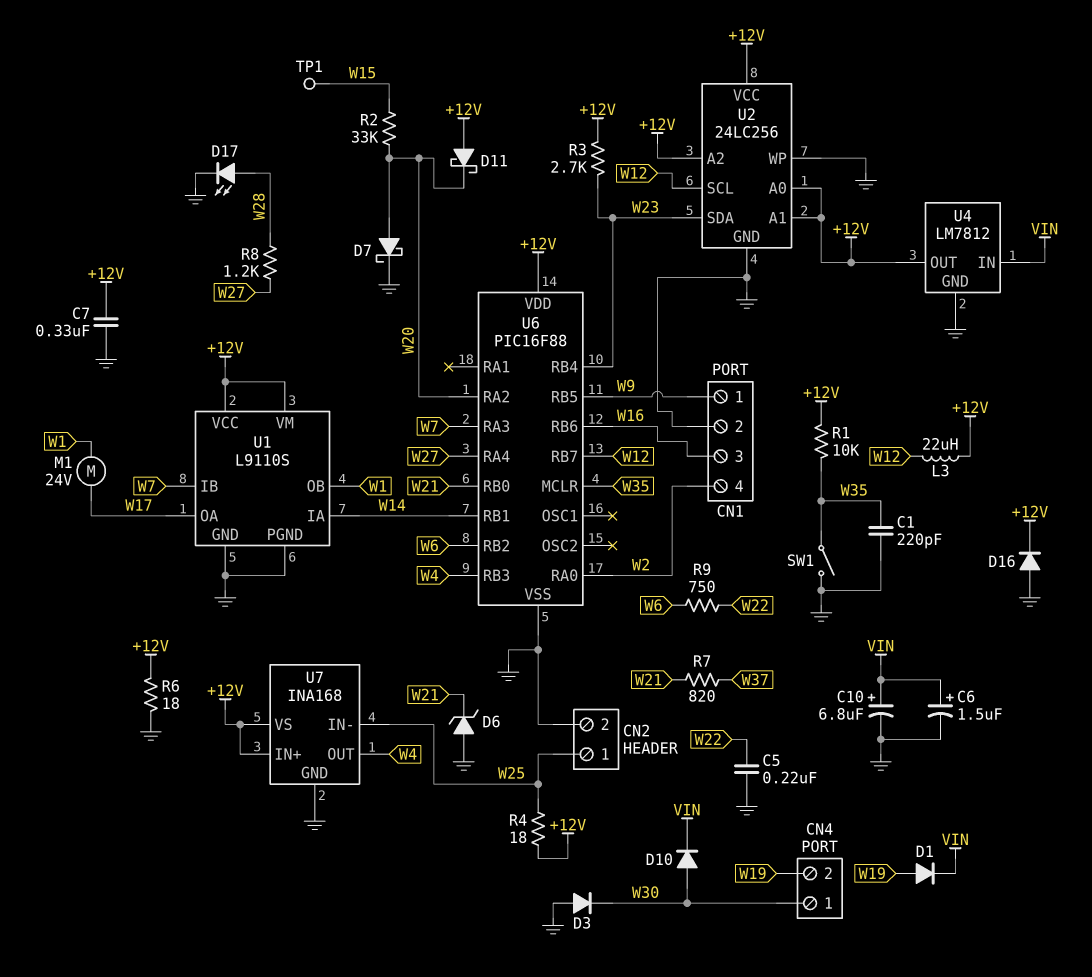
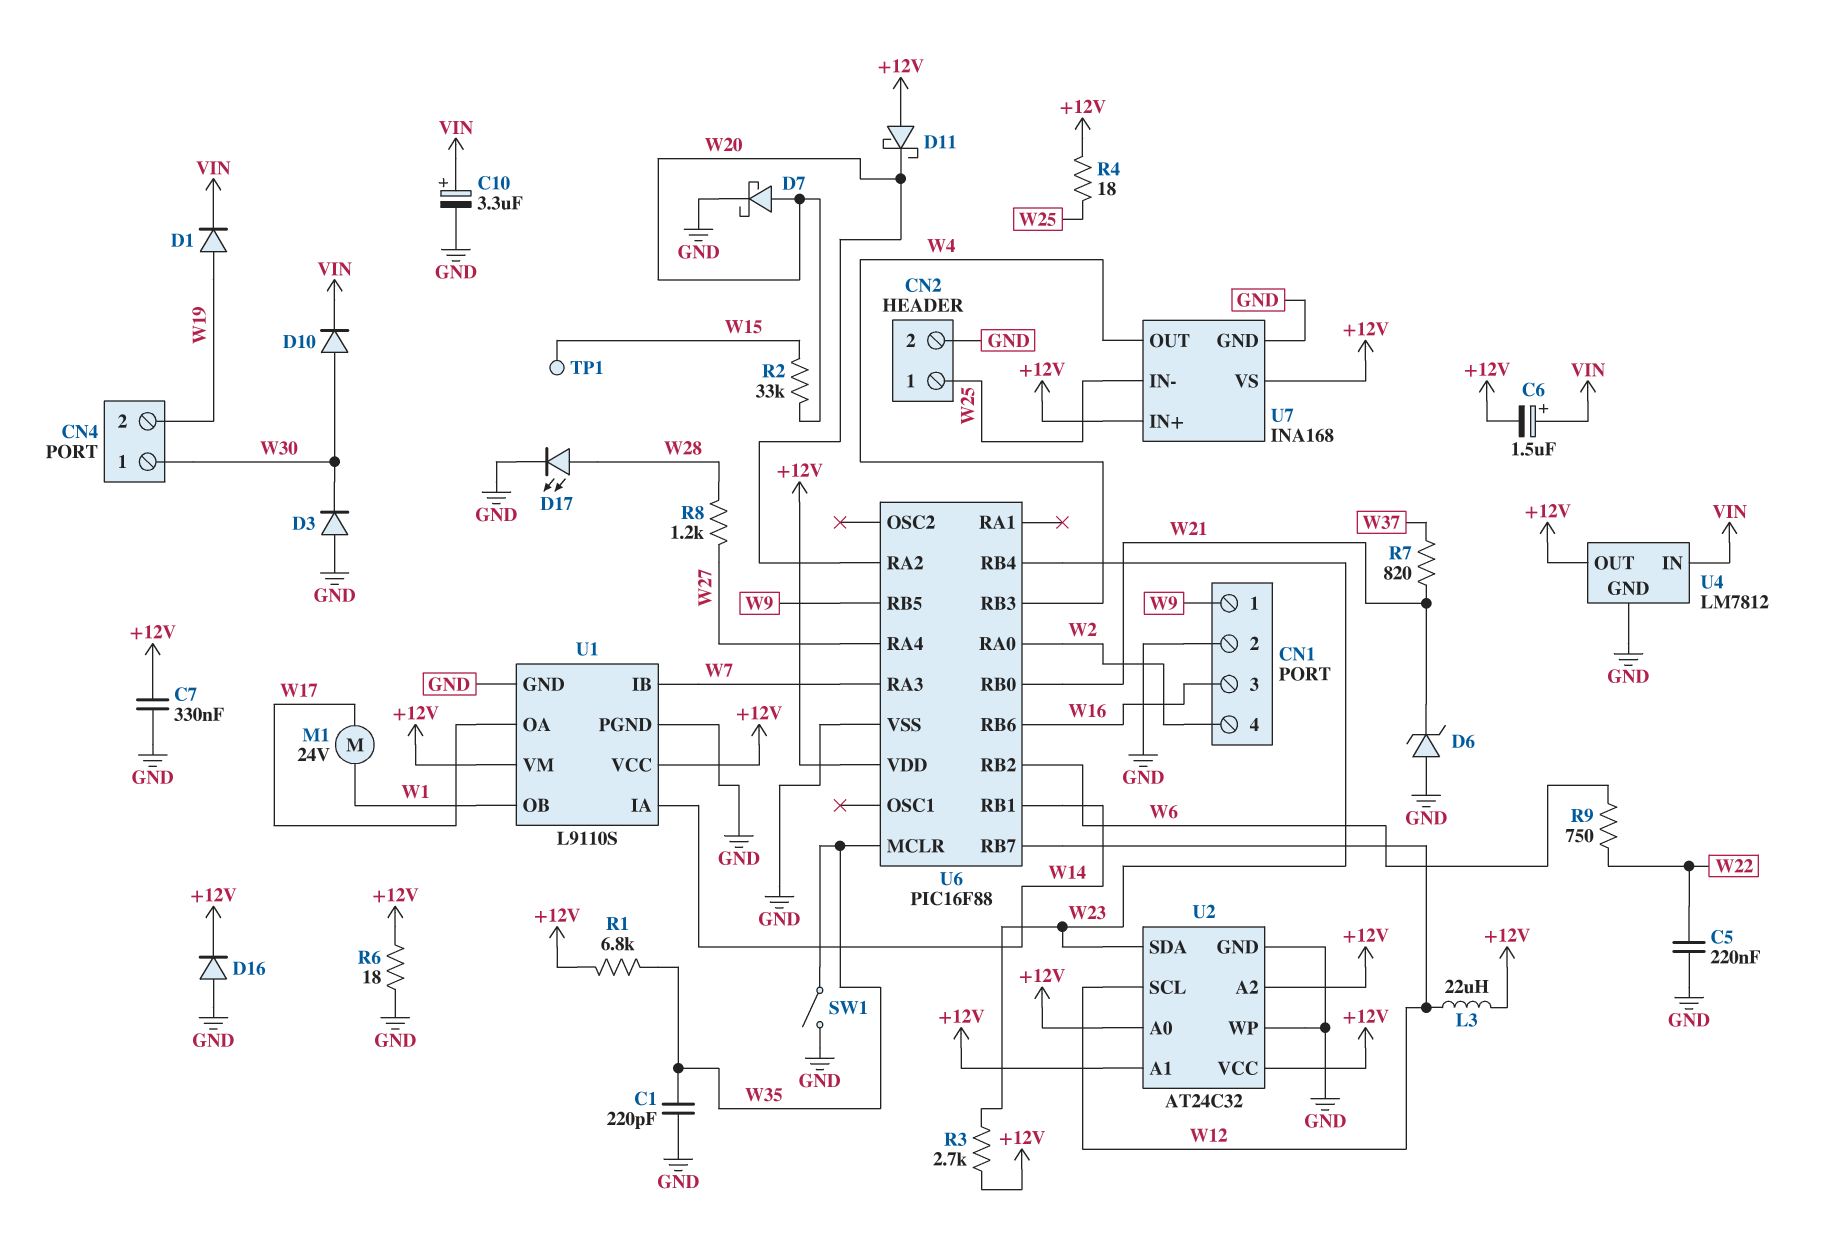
C6: 1.5uF (plus VIN, minus GND) -> 1.5uF (plus VIN, minus +12V)
C10: 6.8uF (plus VIN, minus GND) -> 3.3uF (plus VIN, minus GND)
R1: 10k (+12V, W35) -> 6.8k (+12V, W35)
U2: 24LC256 -> AT24C32

